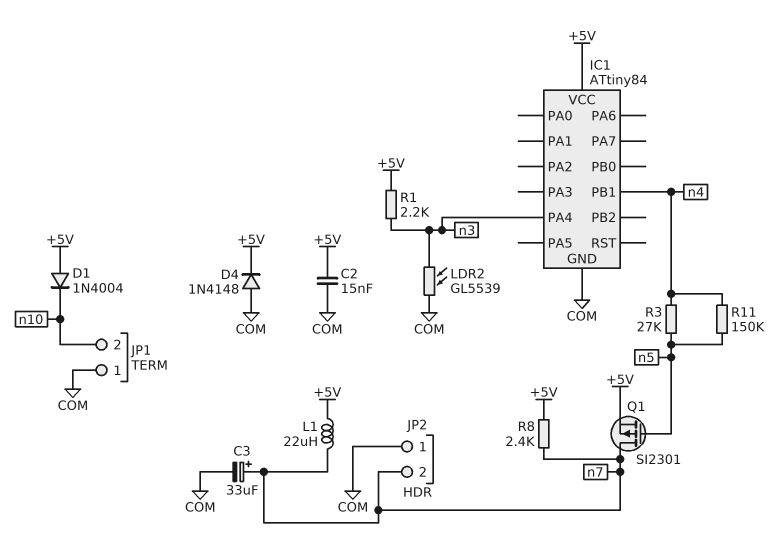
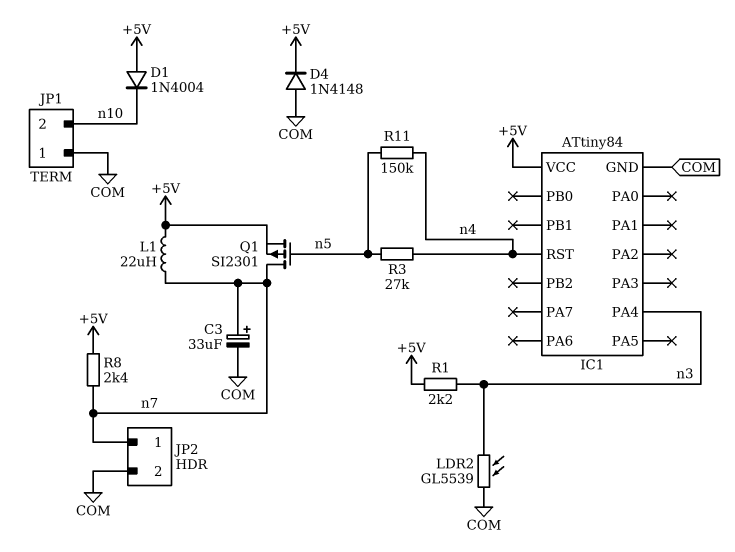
C2: 15nF (+5V, COM) -> none
IC1 pin PB1: n4 -> none
IC1 pin RST: none -> n4
JP2 pin 1: COM -> n7
JP2 pin 2: n7 -> COM

